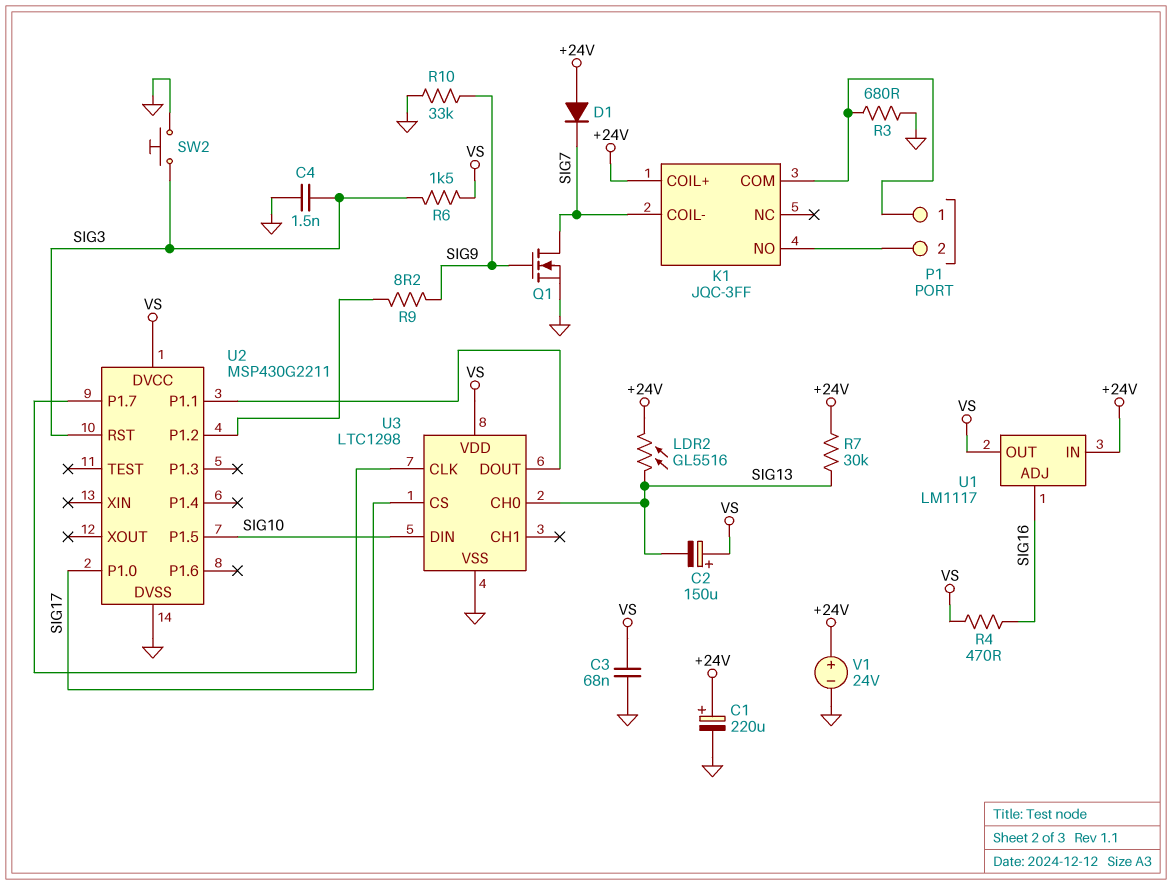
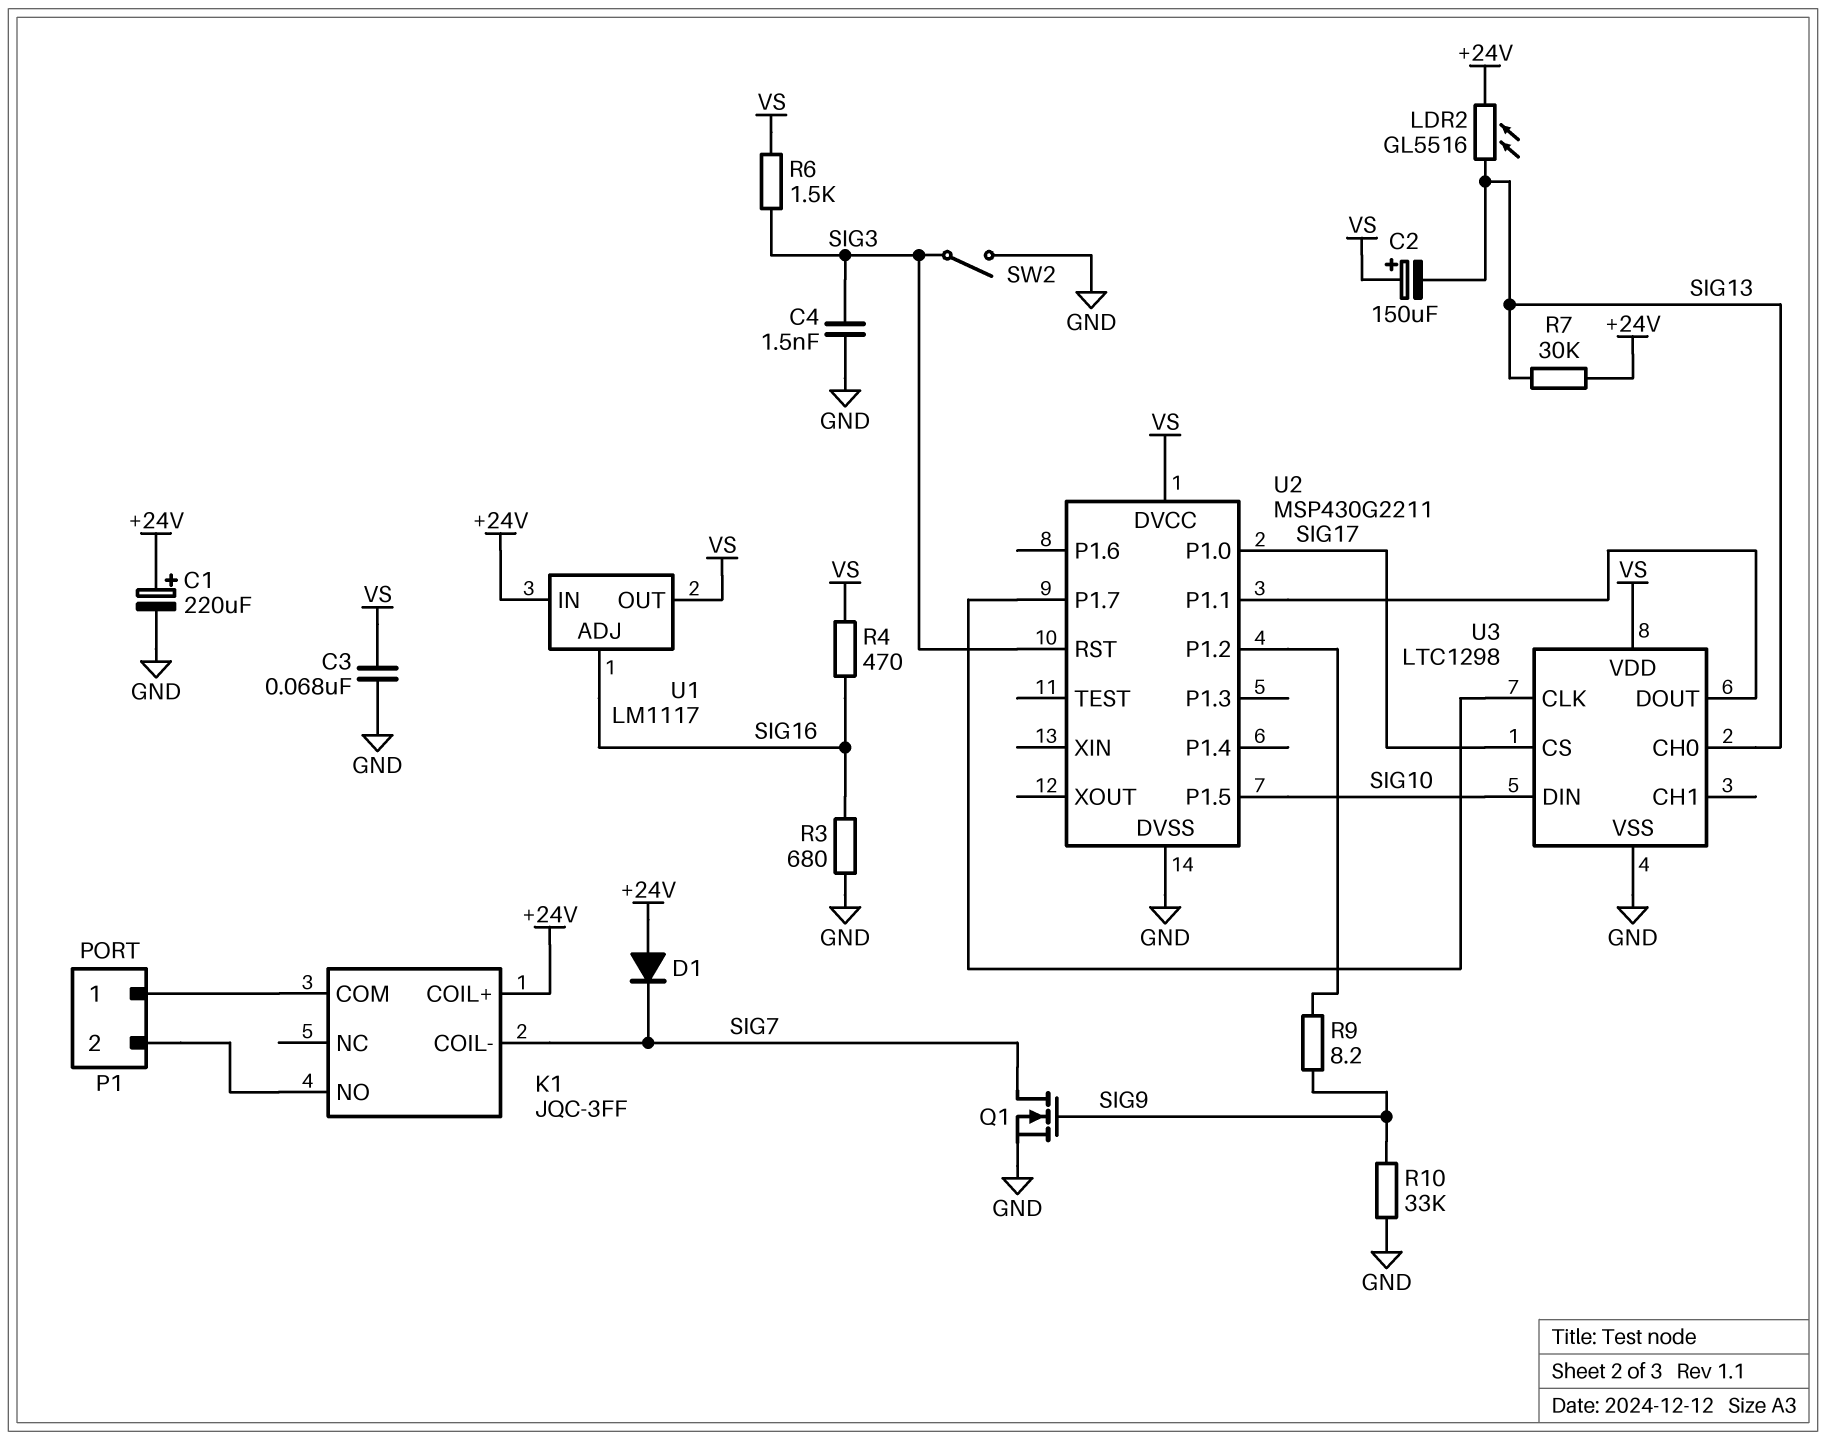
R3: 680 (GND, K1/COM) -> 680 (GND, SIG16)
SW2: button (GND, SIG3) -> switch (GND, SIG3)
V1: 24V (plus +24V, minus GND) -> none

